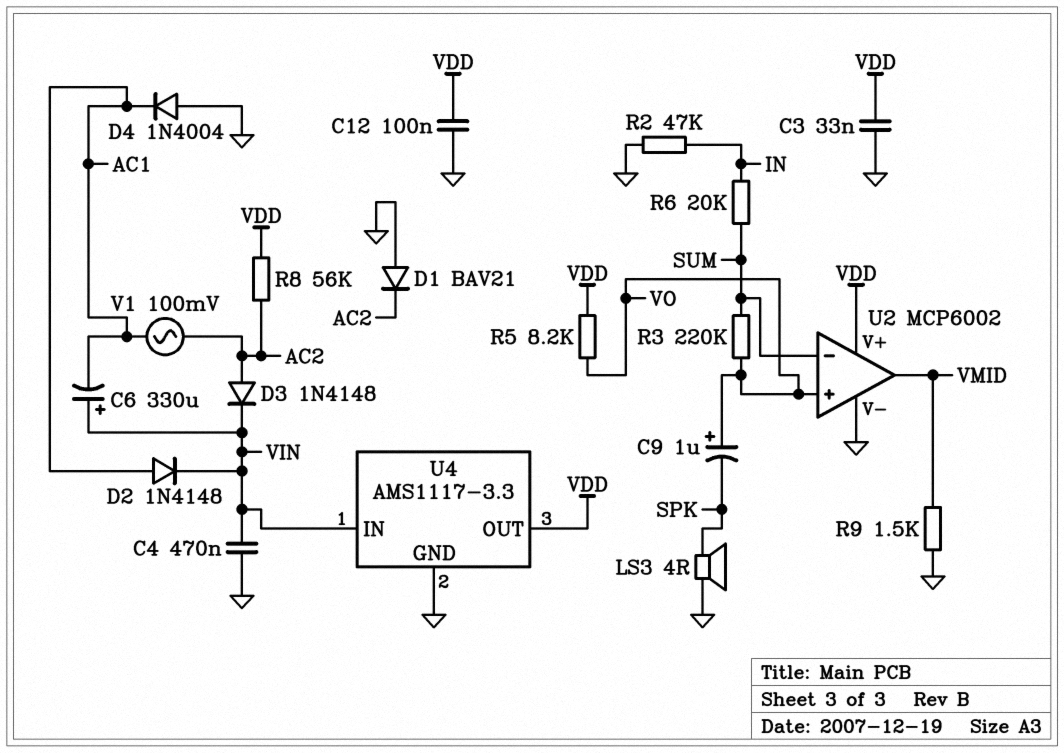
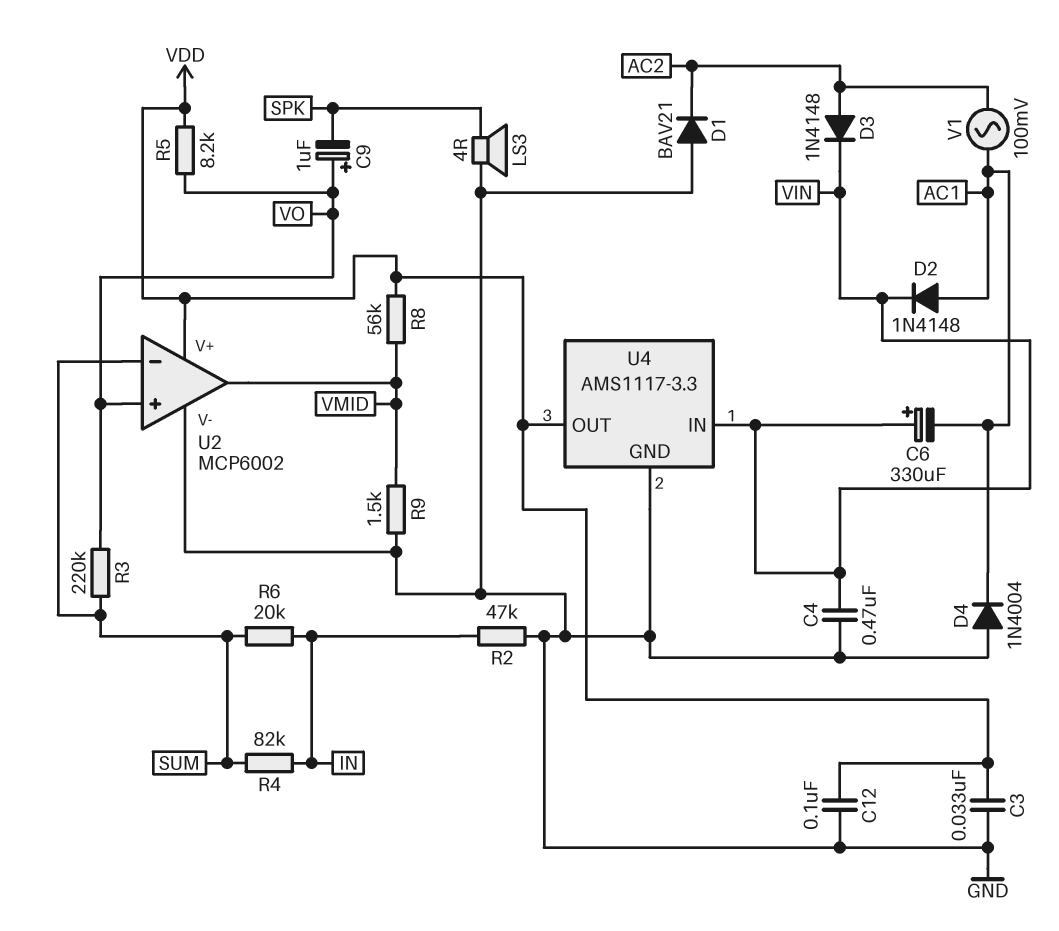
R4: none -> 82k (IN, SUM)
R8: 56k (AC2, VDD) -> 56k (VDD, VMID)

